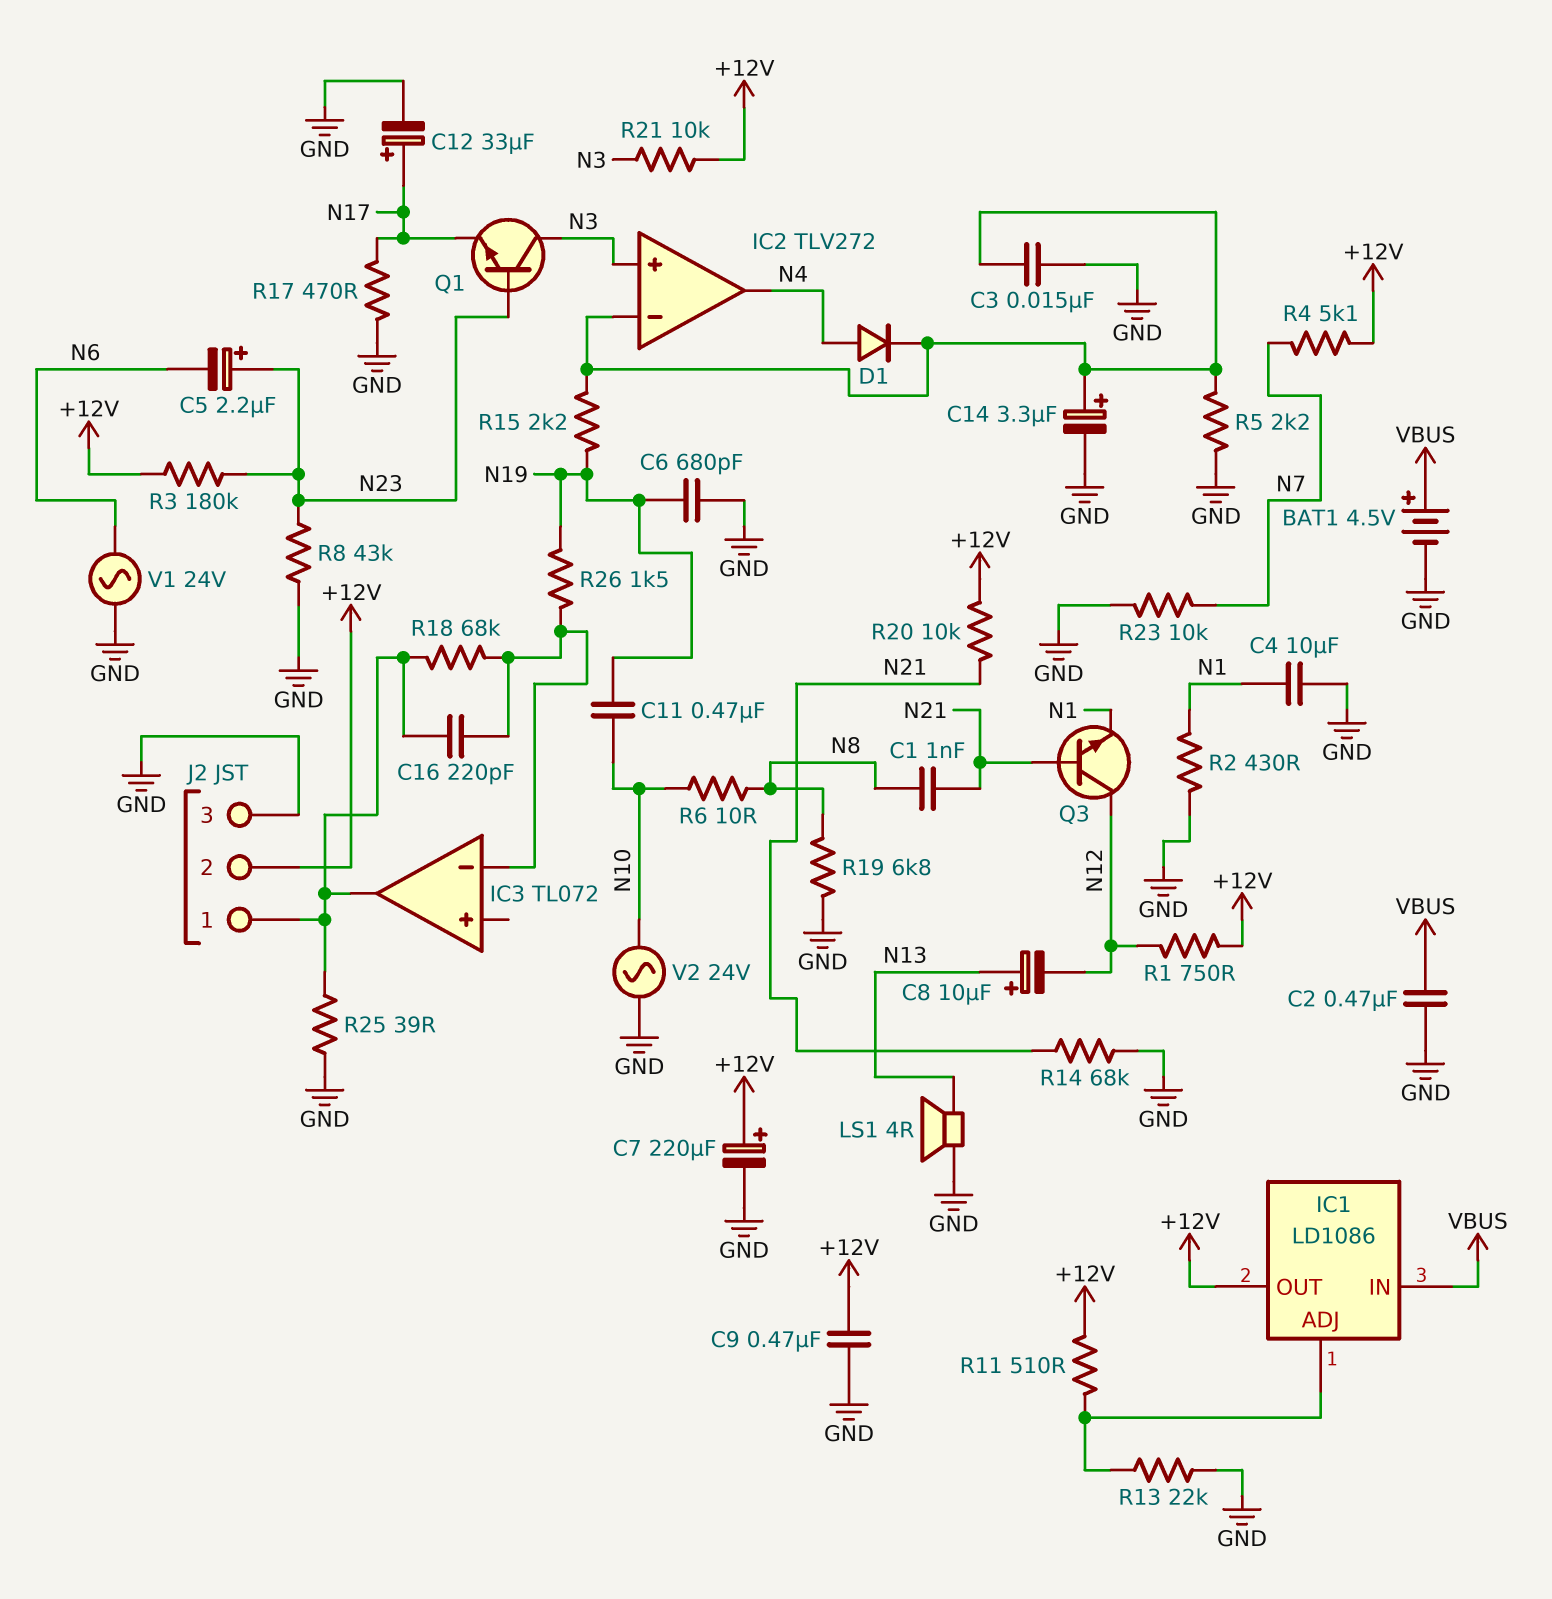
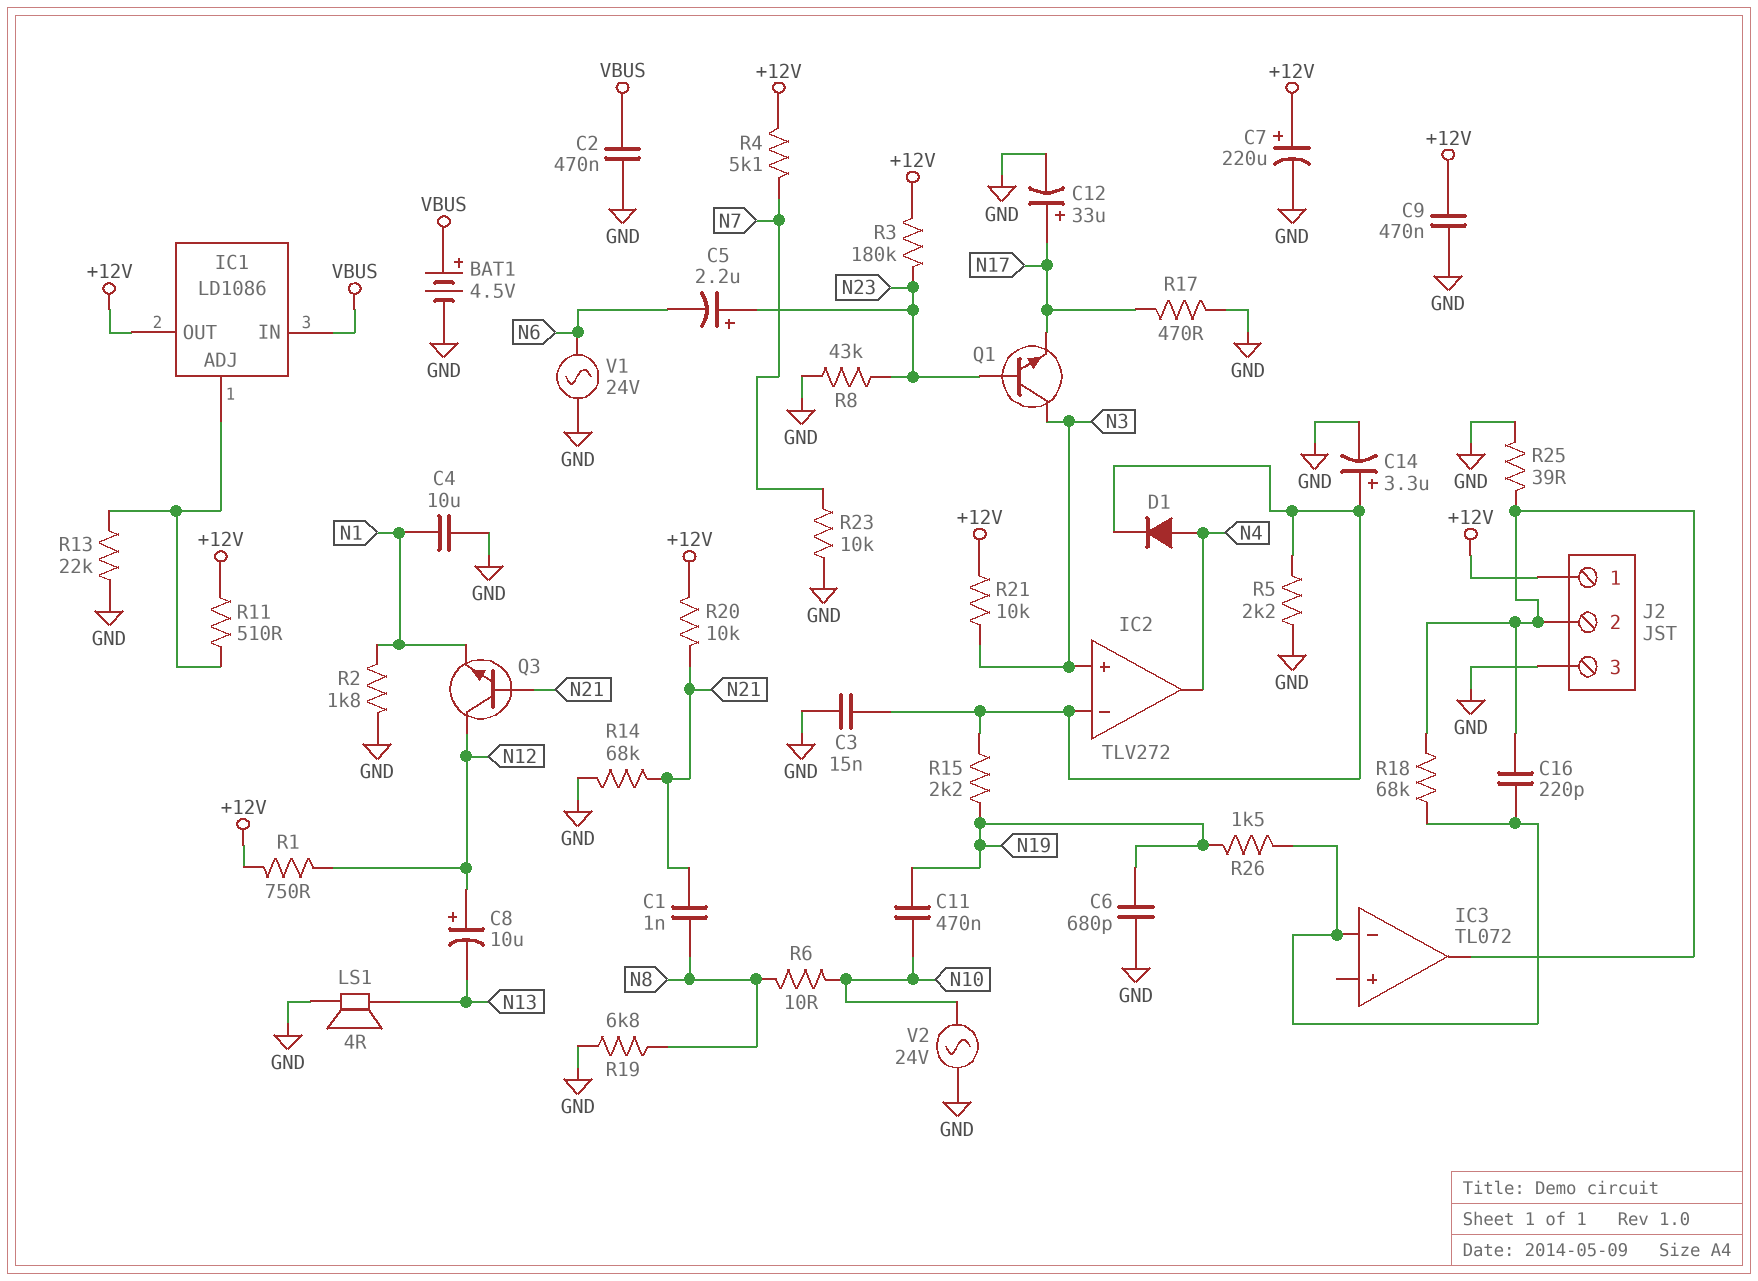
C8: 10uF (plus N13, minus N12) -> 10uF (plus N12, minus N13)
J2 pin 1: IC3/out -> +12V
J2 pin 2: +12V -> IC3/out
R2: 430 (GND, N1) -> 1.8k (GND, N1)

